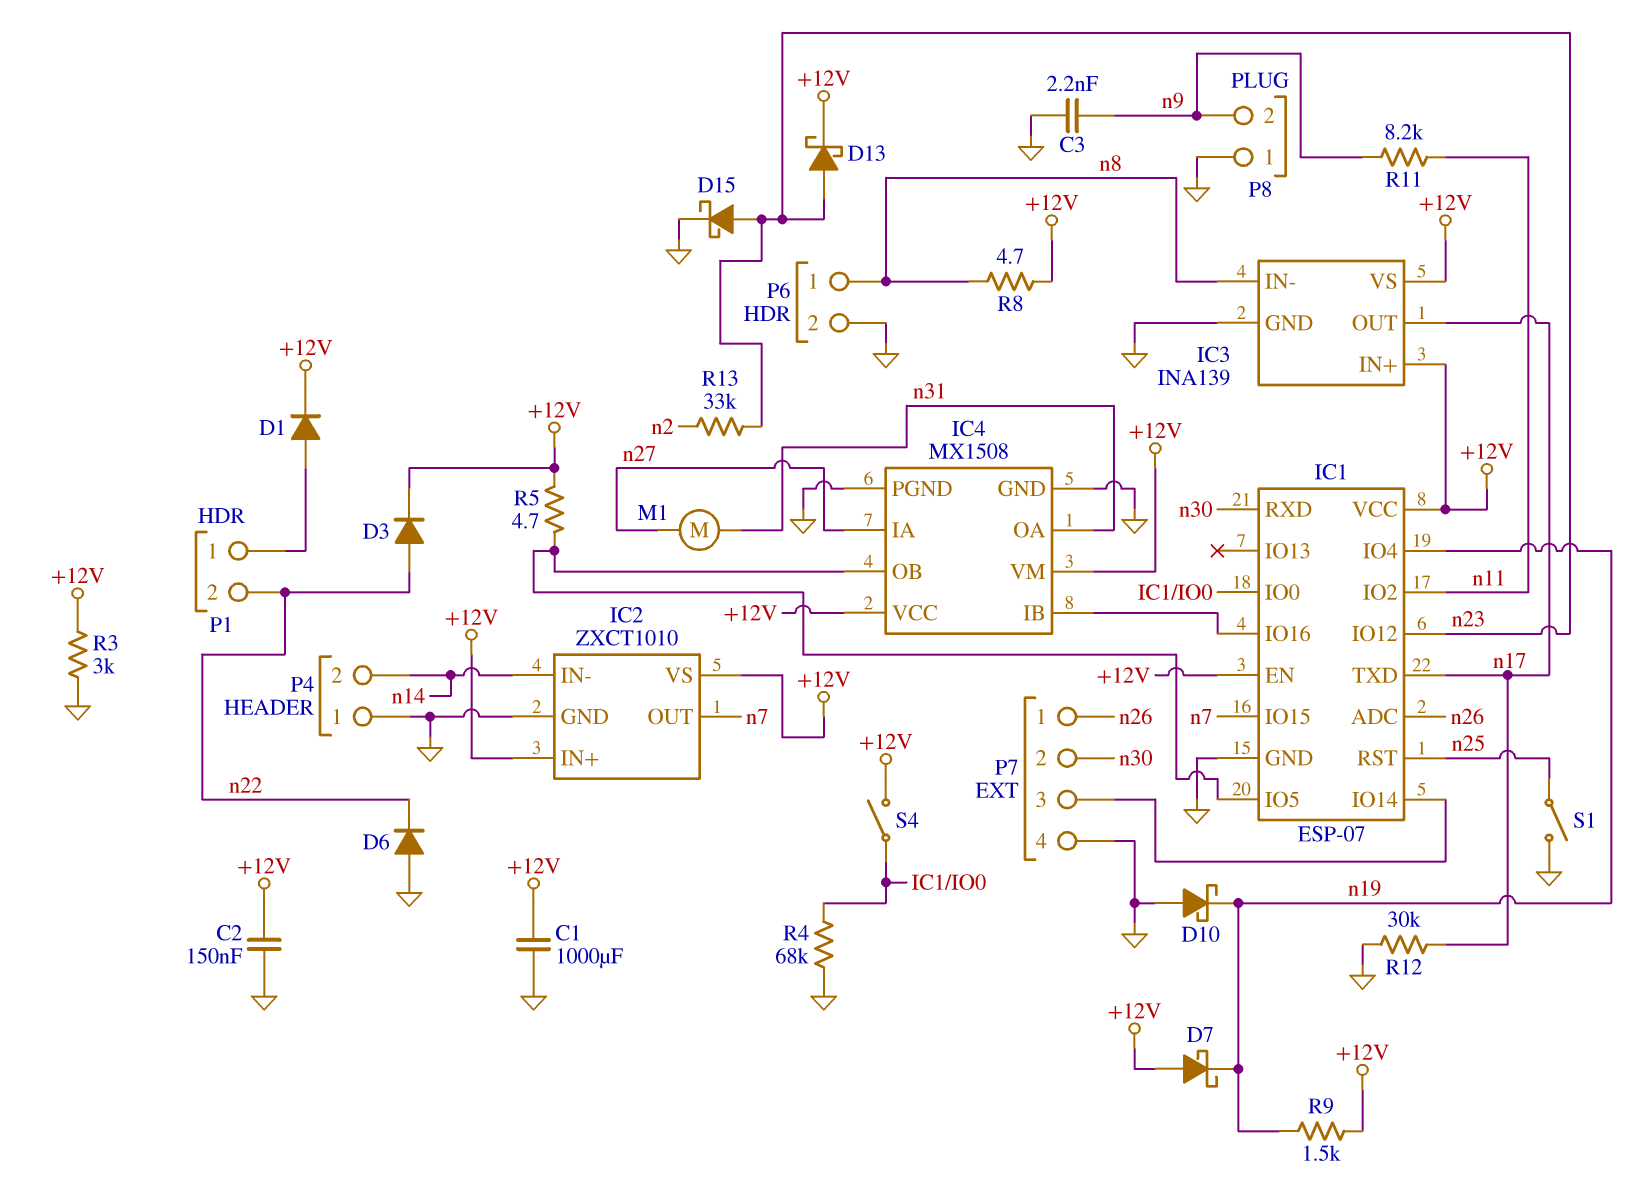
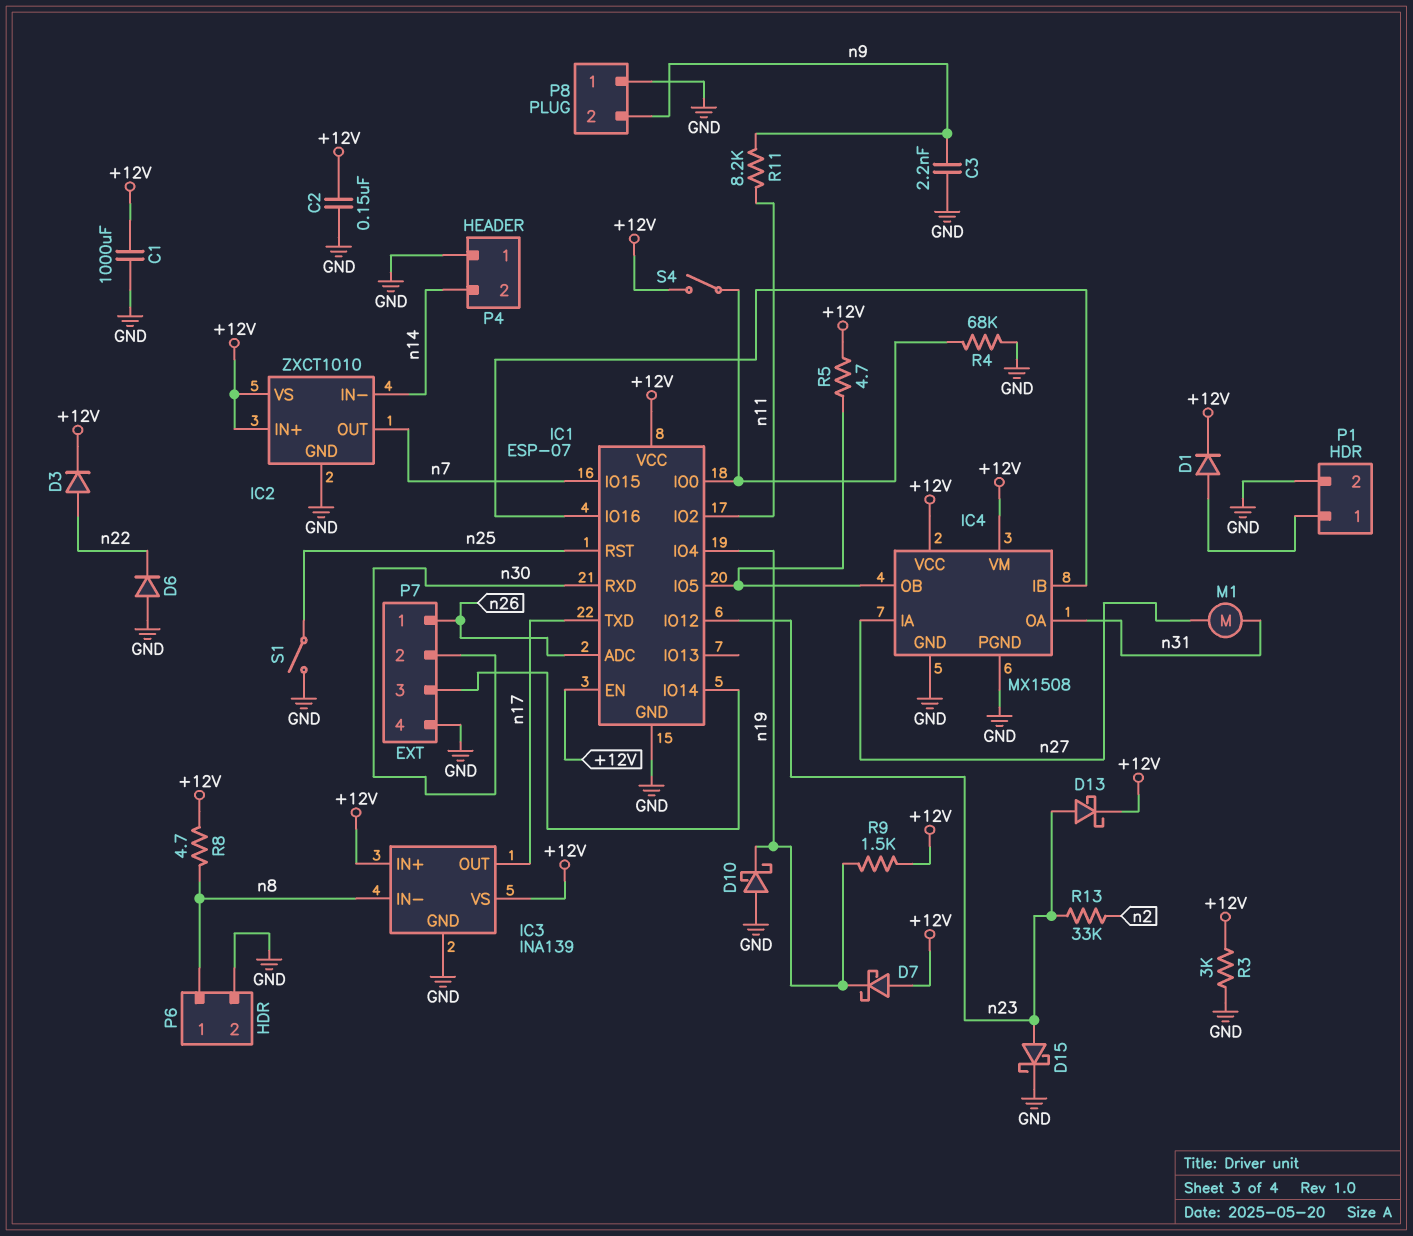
P1 pin 2: n22 -> GND
R12: 30k (GND, n17) -> none

